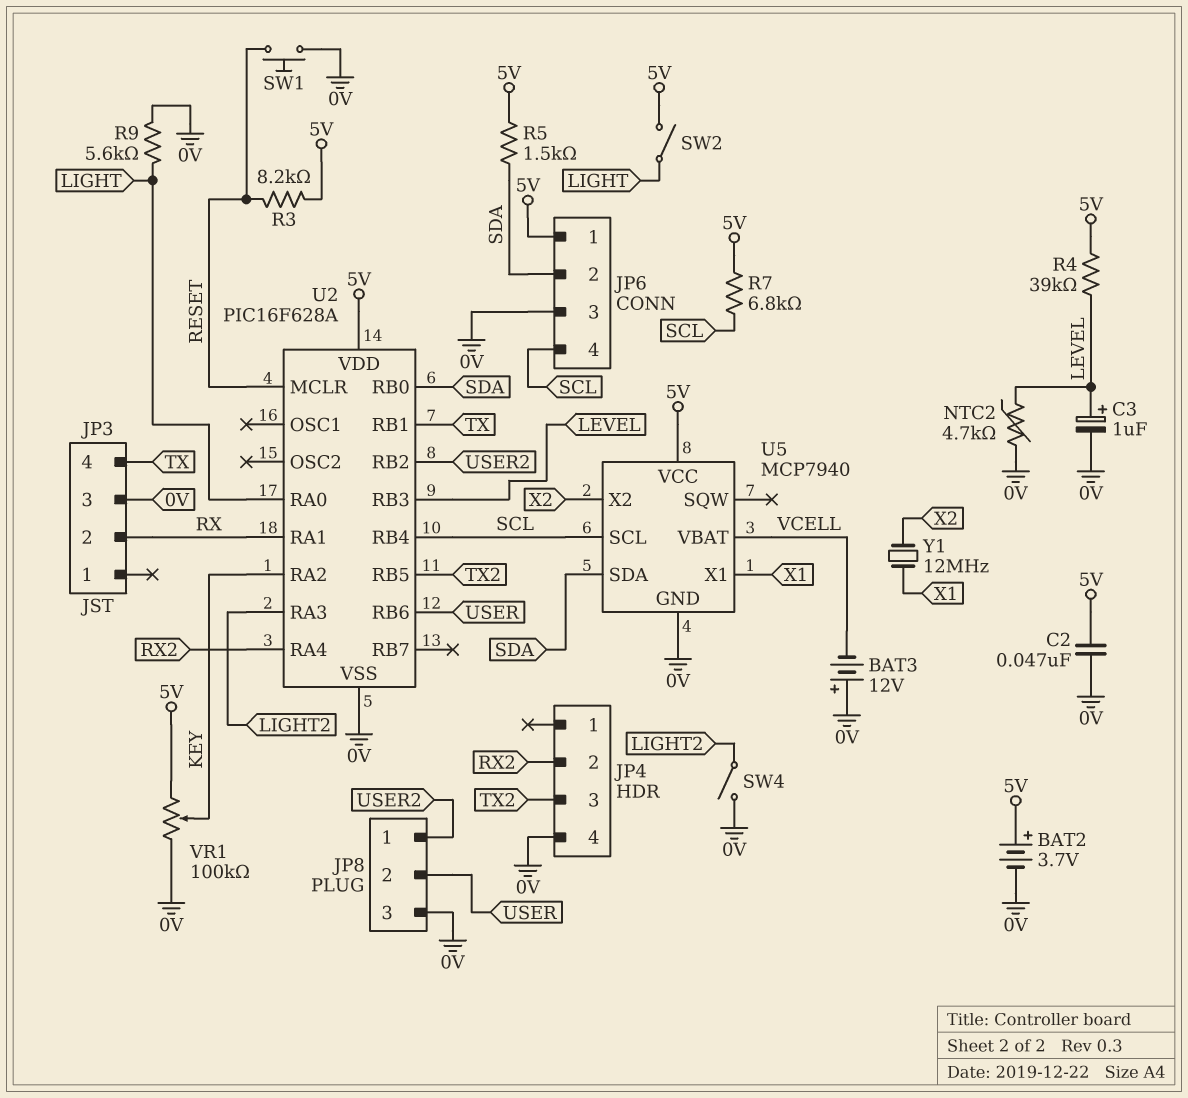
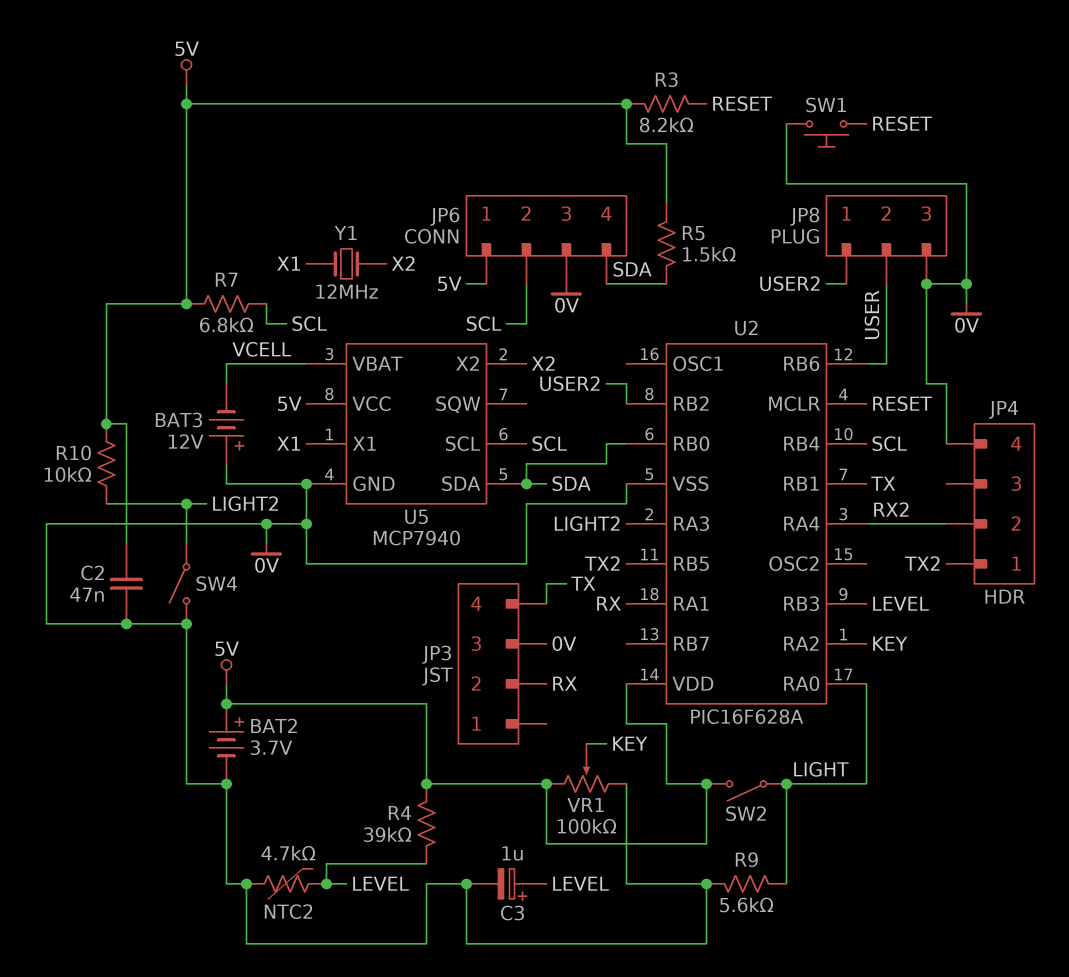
JP4 pin 1: none -> TX2
JP4 pin 3: TX2 -> none
JP6 pin 2: SDA -> SCL
JP6 pin 4: SCL -> SDA
R10: none -> 10k (5V, LIGHT2)

